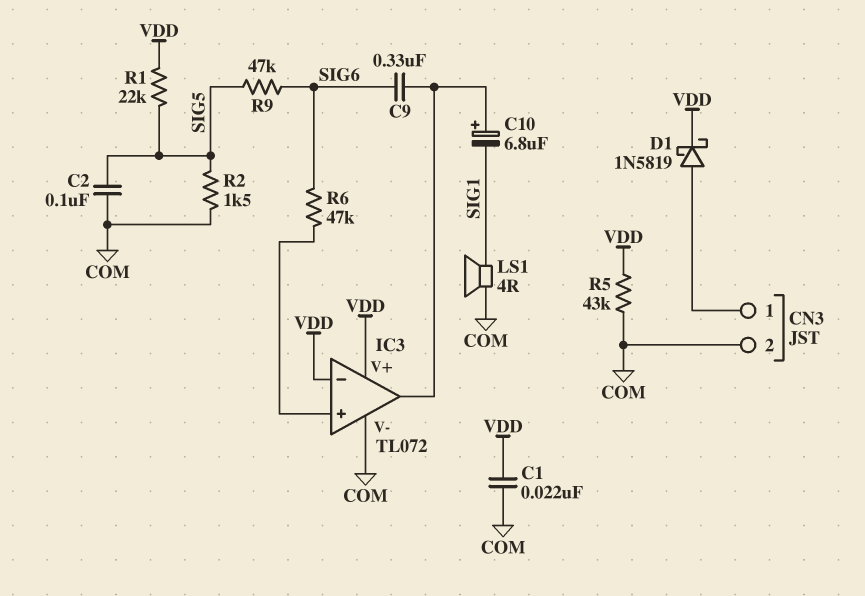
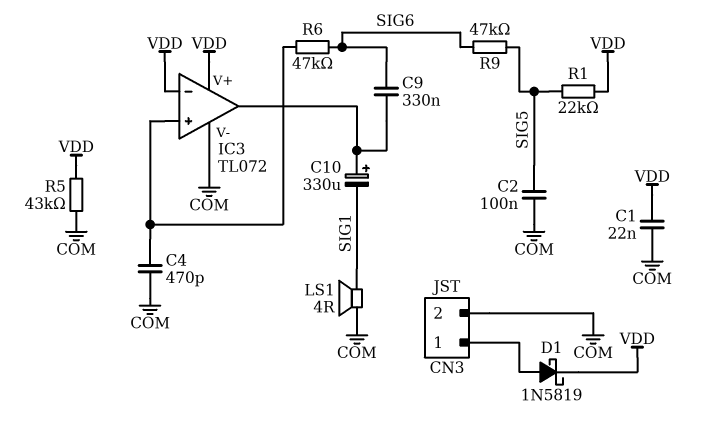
C4: none -> 470pF (COM, IC3/in+)
C10: 6.8uF (plus IC3/out, minus SIG1) -> 330uF (plus IC3/out, minus SIG1)
R2: 1.5k (COM, SIG5) -> none

